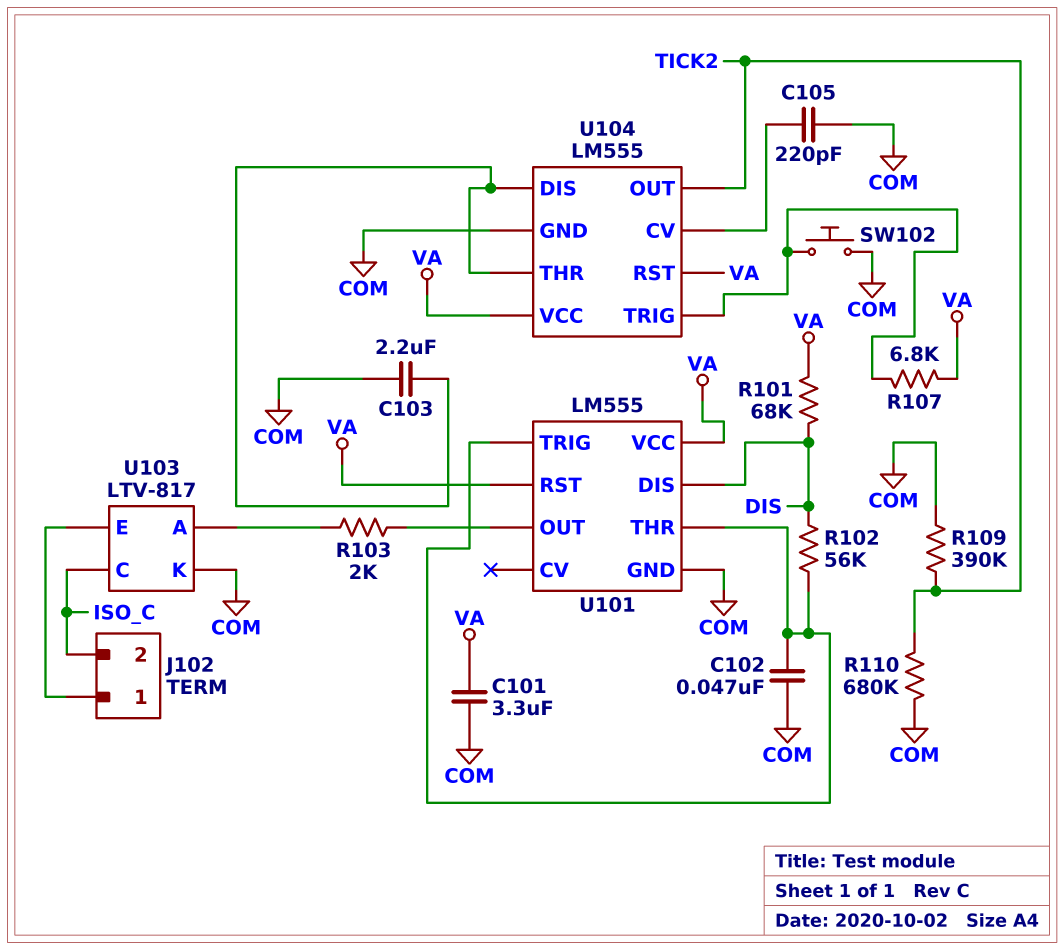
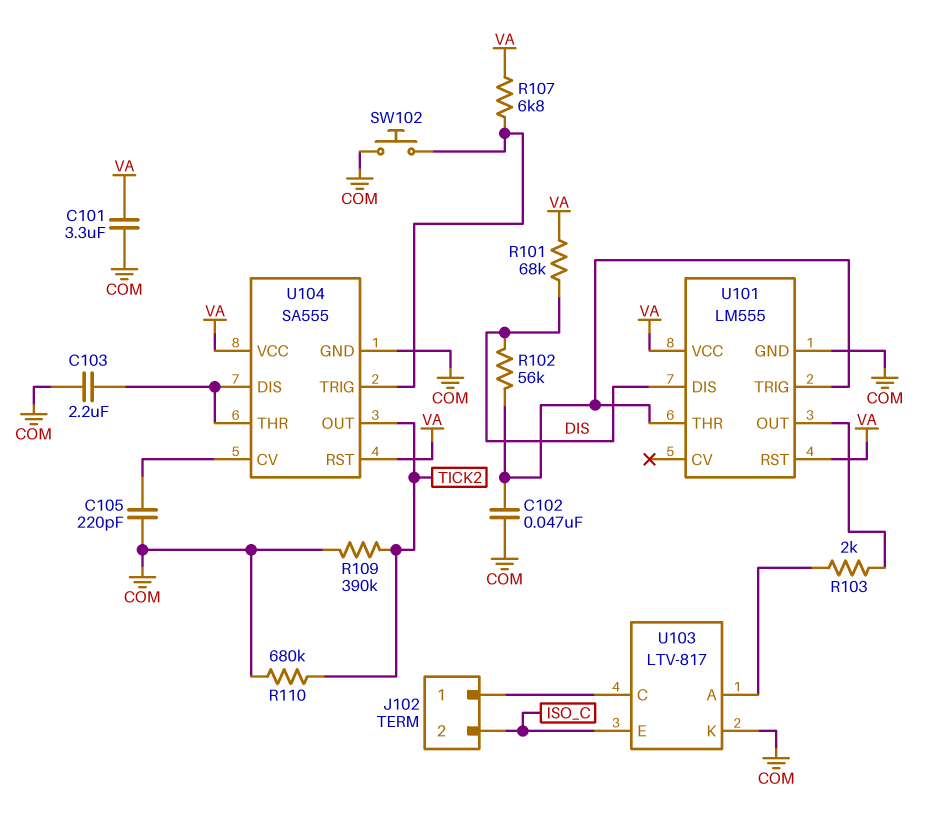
U103 pin C: ISO_C -> J102/1
U103 pin E: J102/1 -> ISO_C
U104: LM555 -> SA555

